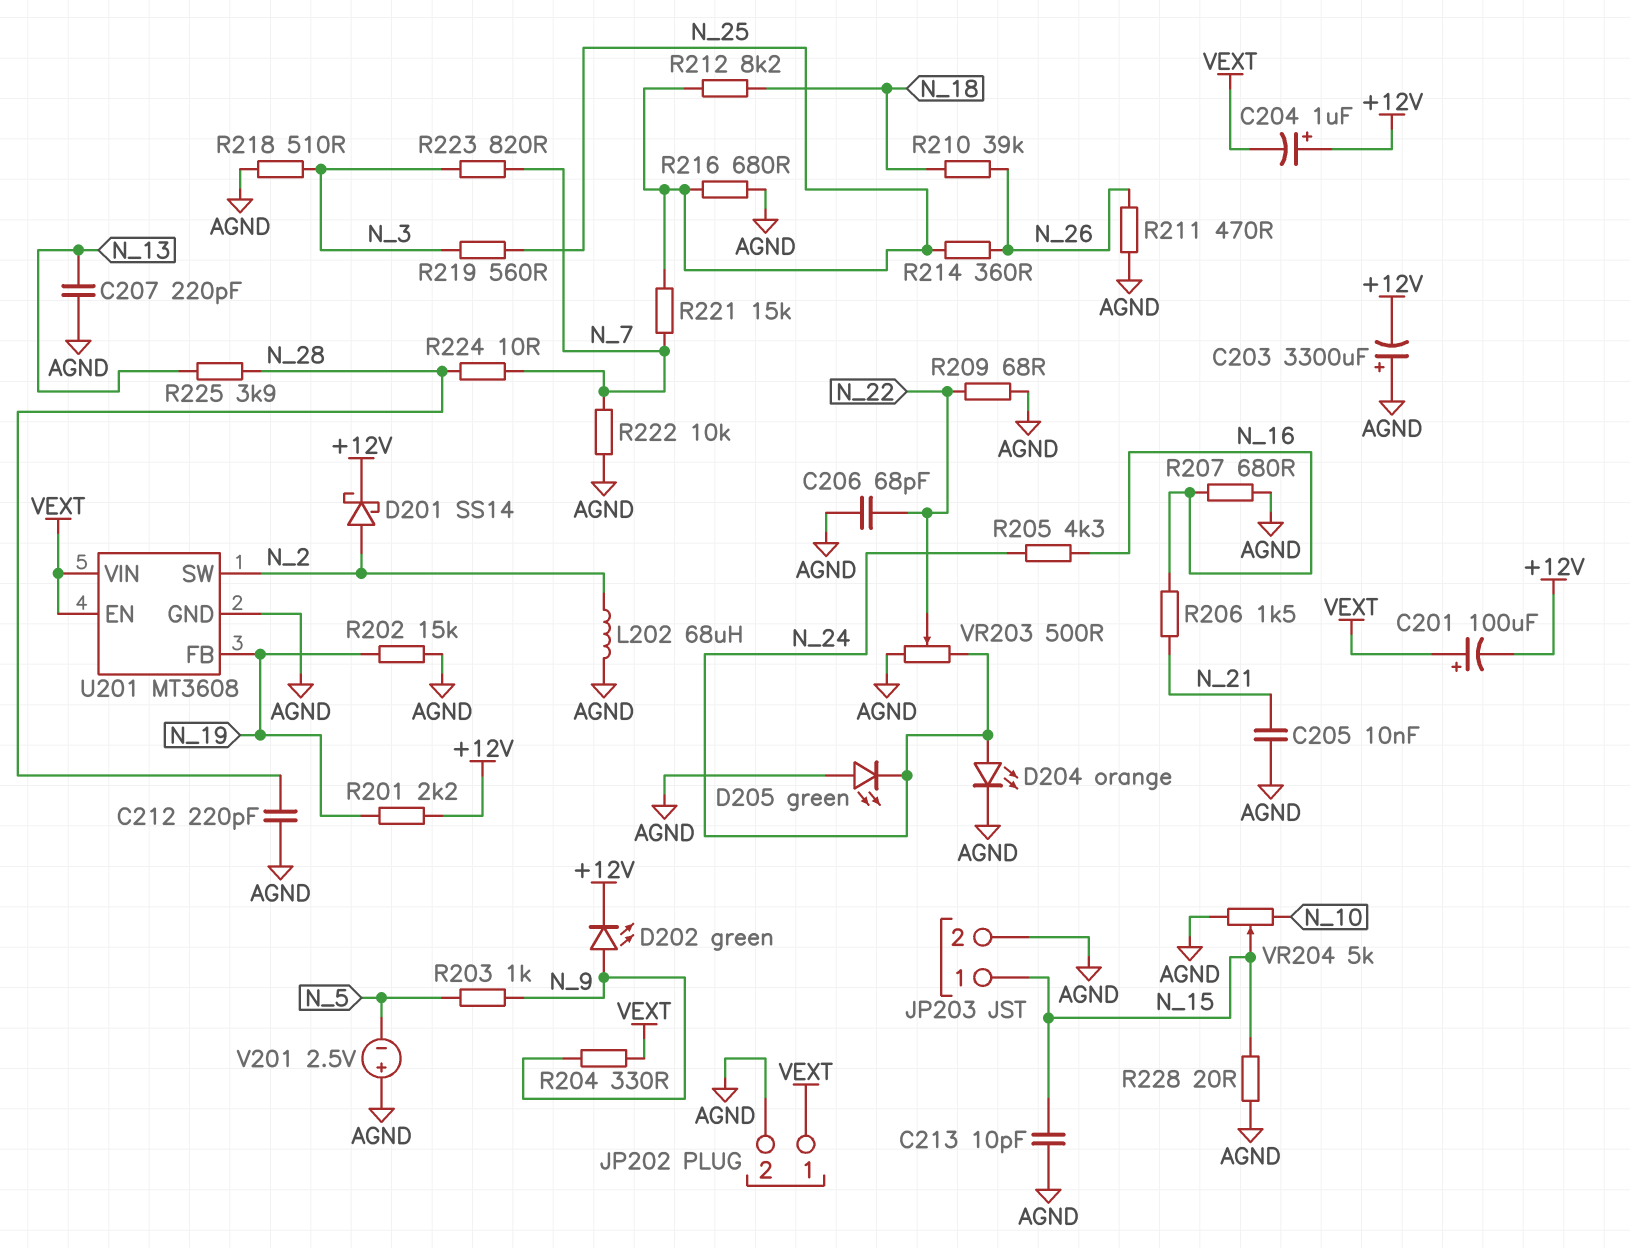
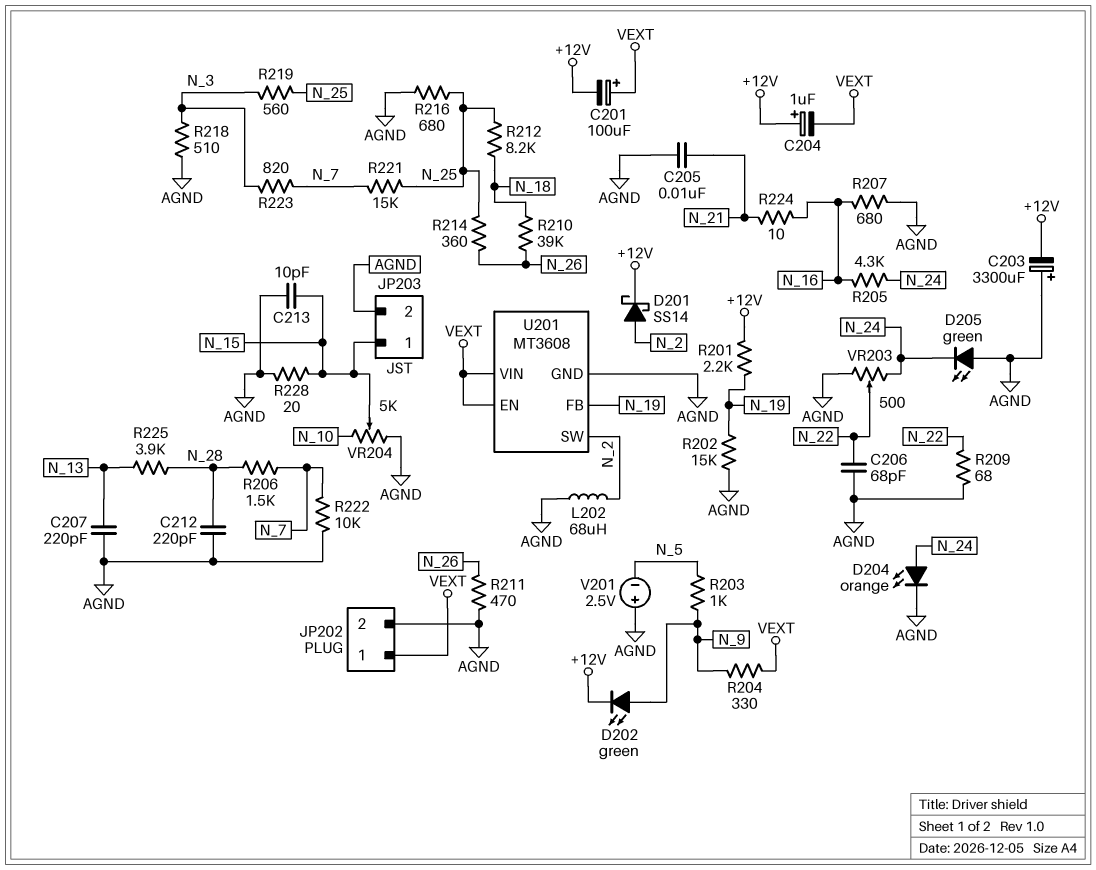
R206: 1.5k (N_16, N_21) -> 1.5k (N_7, N_28)
R224: 10 (N_7, N_28) -> 10 (N_16, N_21)

